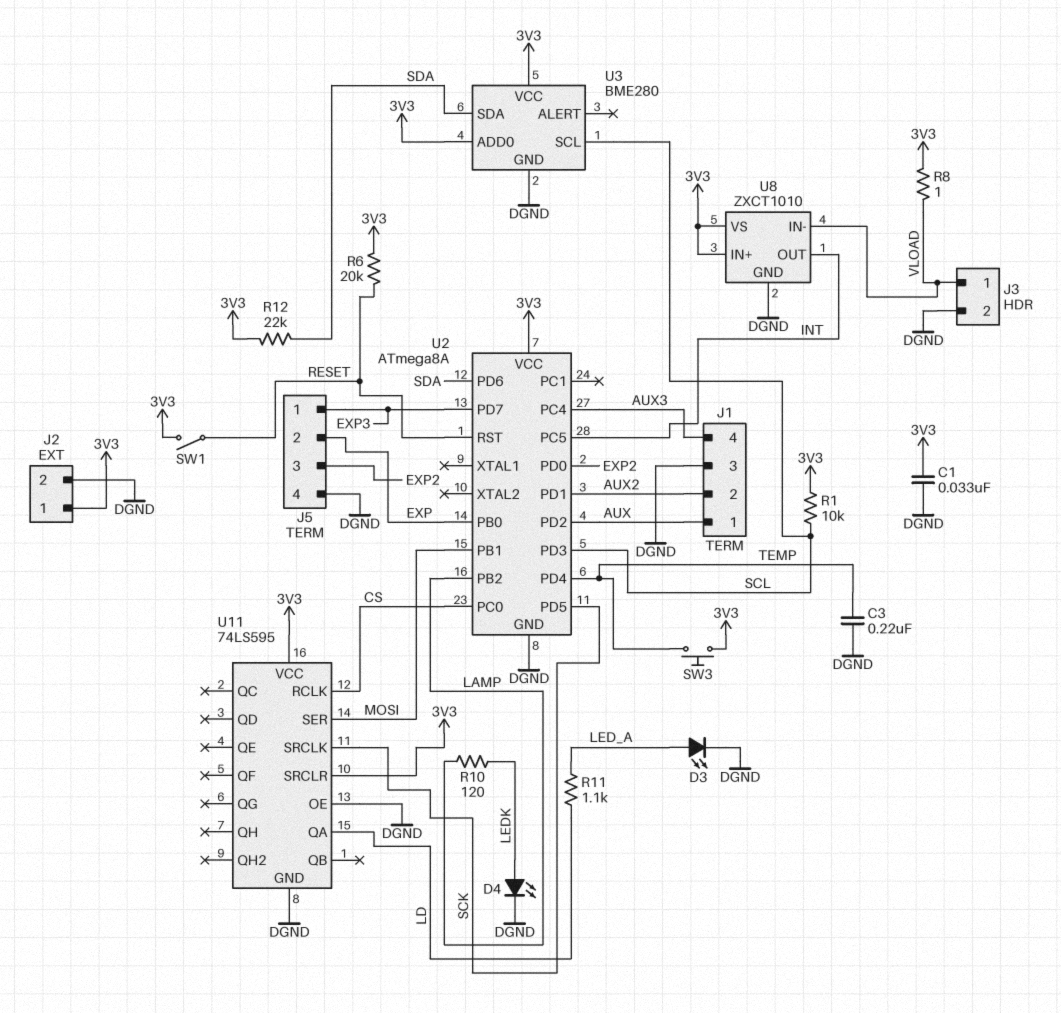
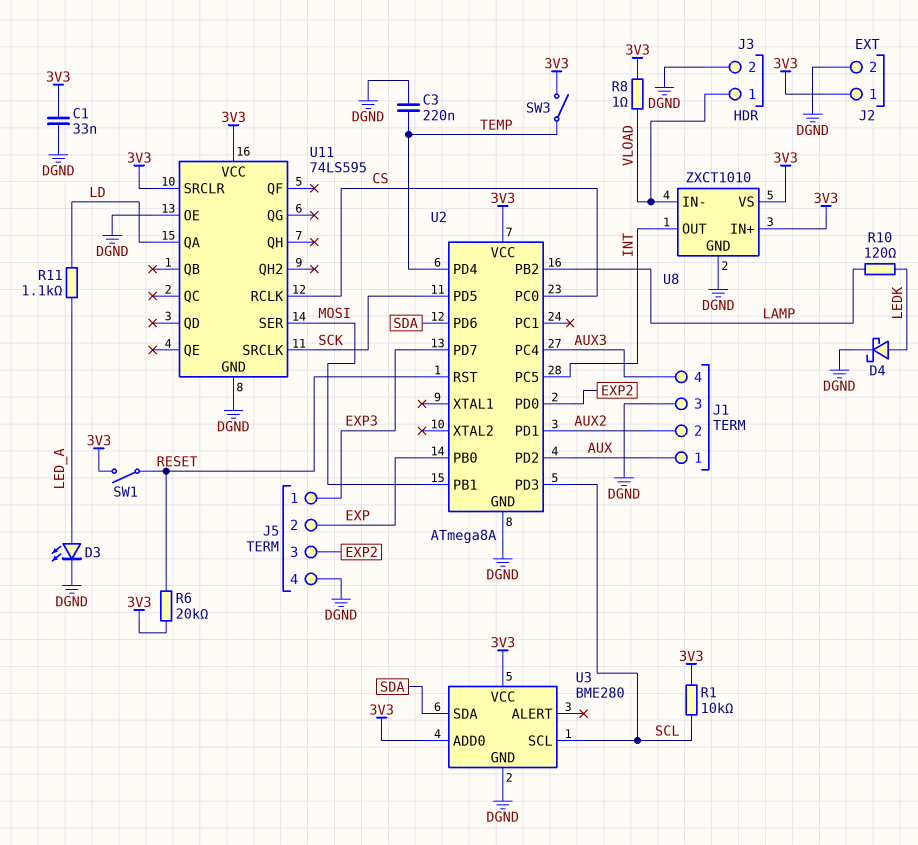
D4: LED (A LEDK, K DGND) -> schottky (A LEDK, K DGND)
R12: 22k (3V3, SDA) -> none
SW3: button (3V3, TEMP) -> switch (3V3, TEMP)

